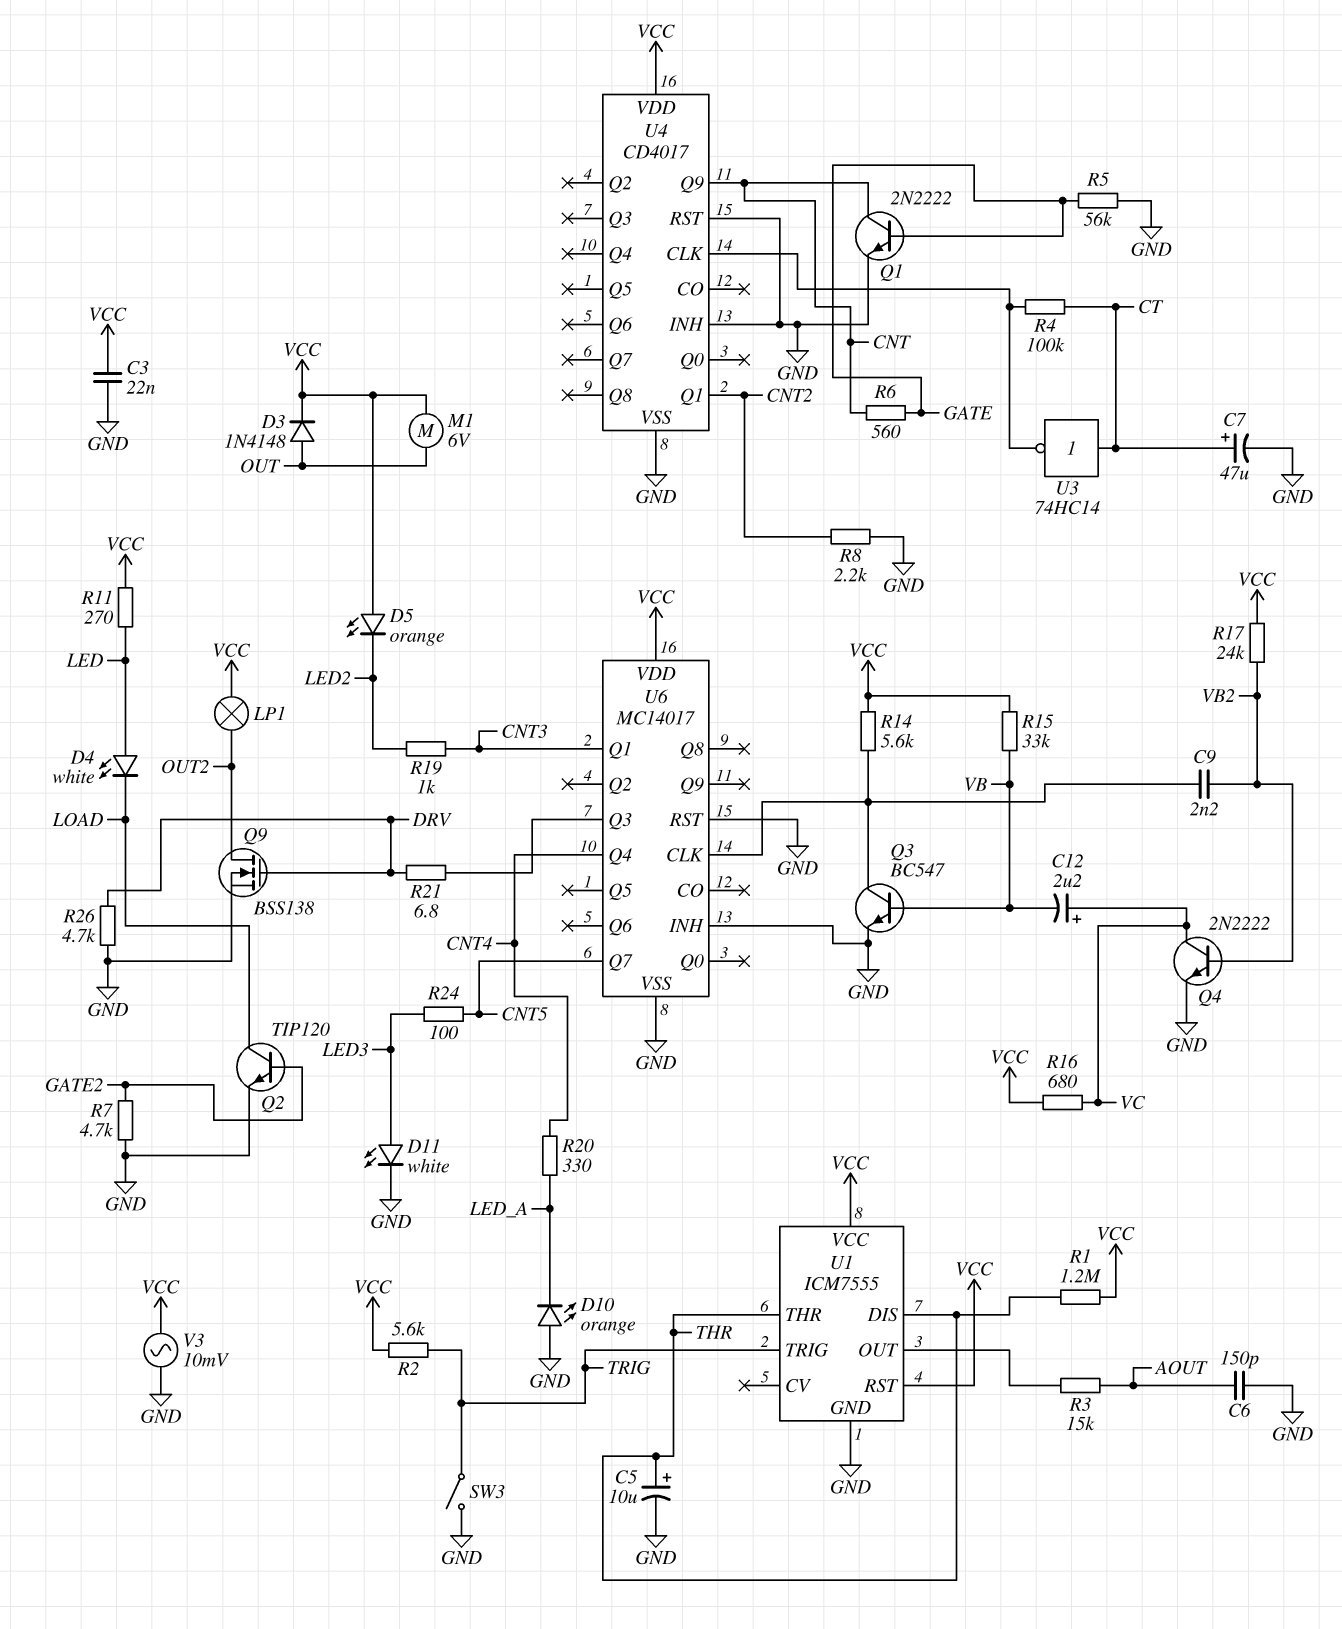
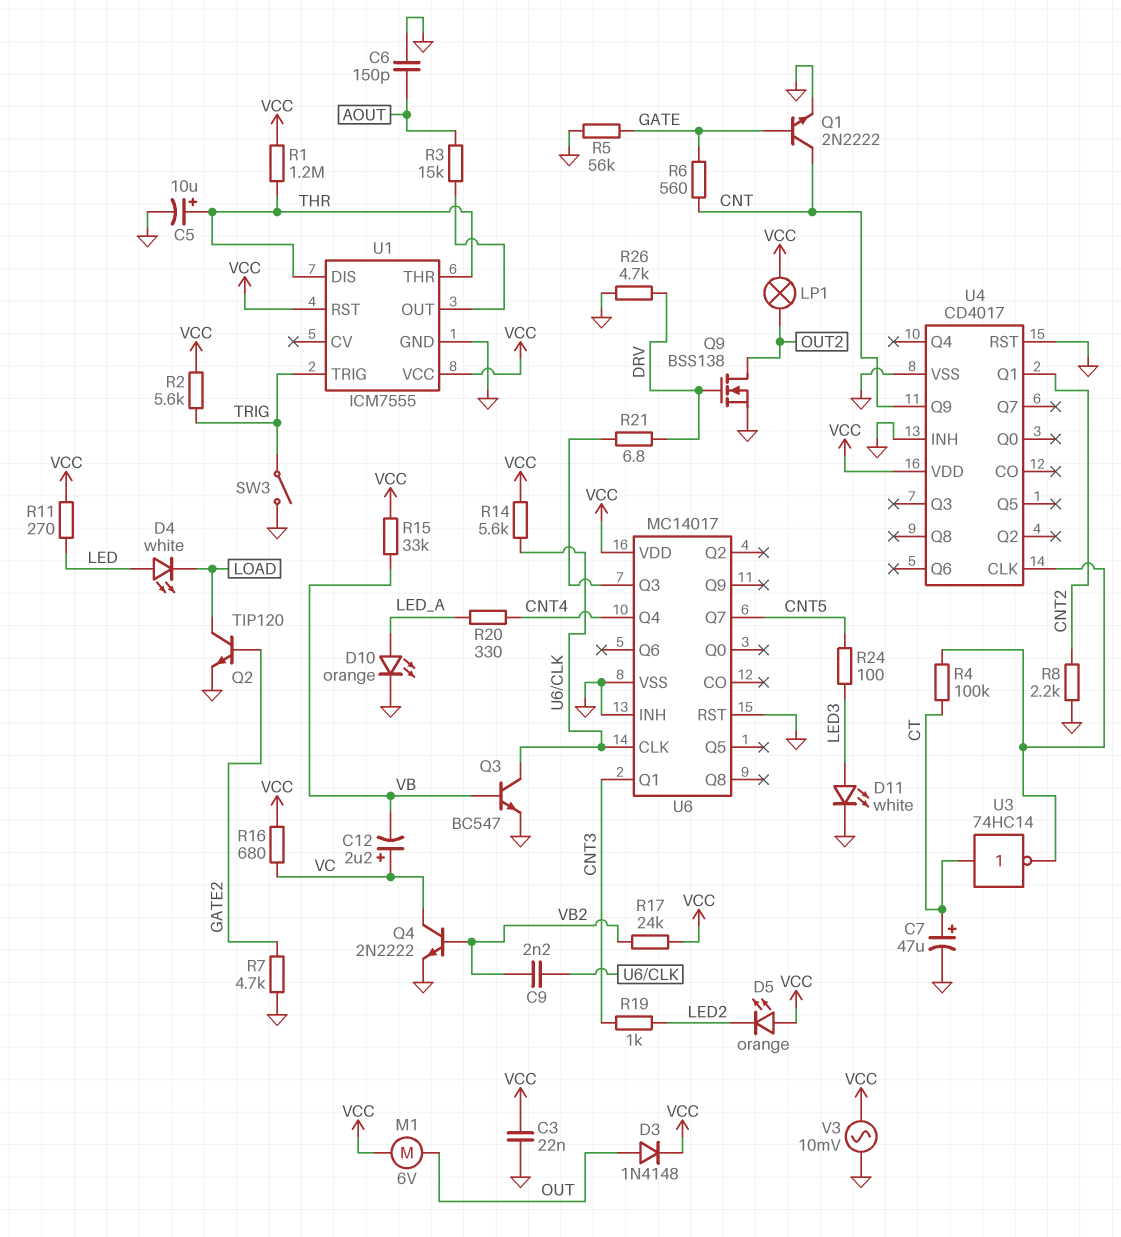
D10: LED orange (A GND, K LED_A) -> LED orange (A LED_A, K GND)

